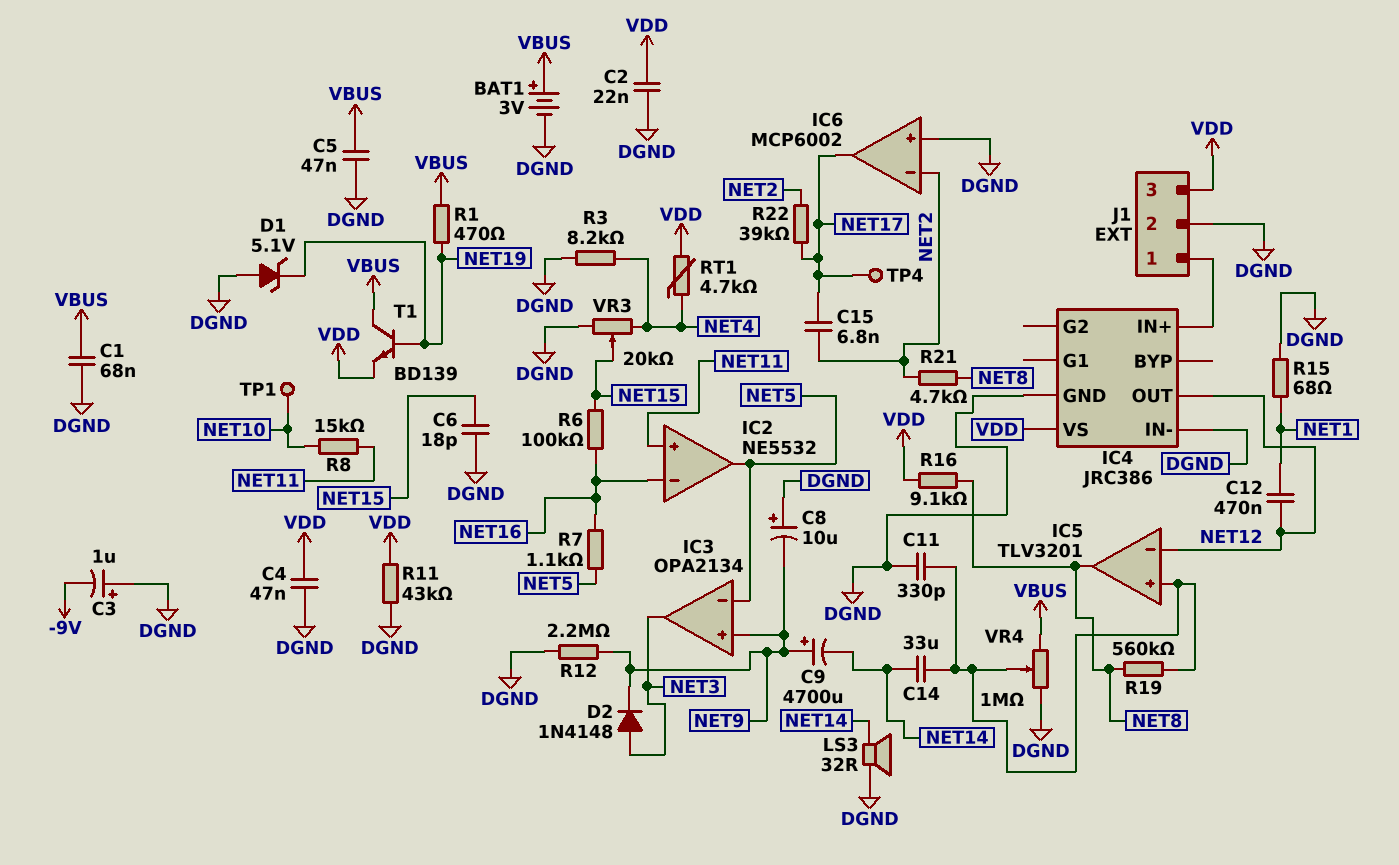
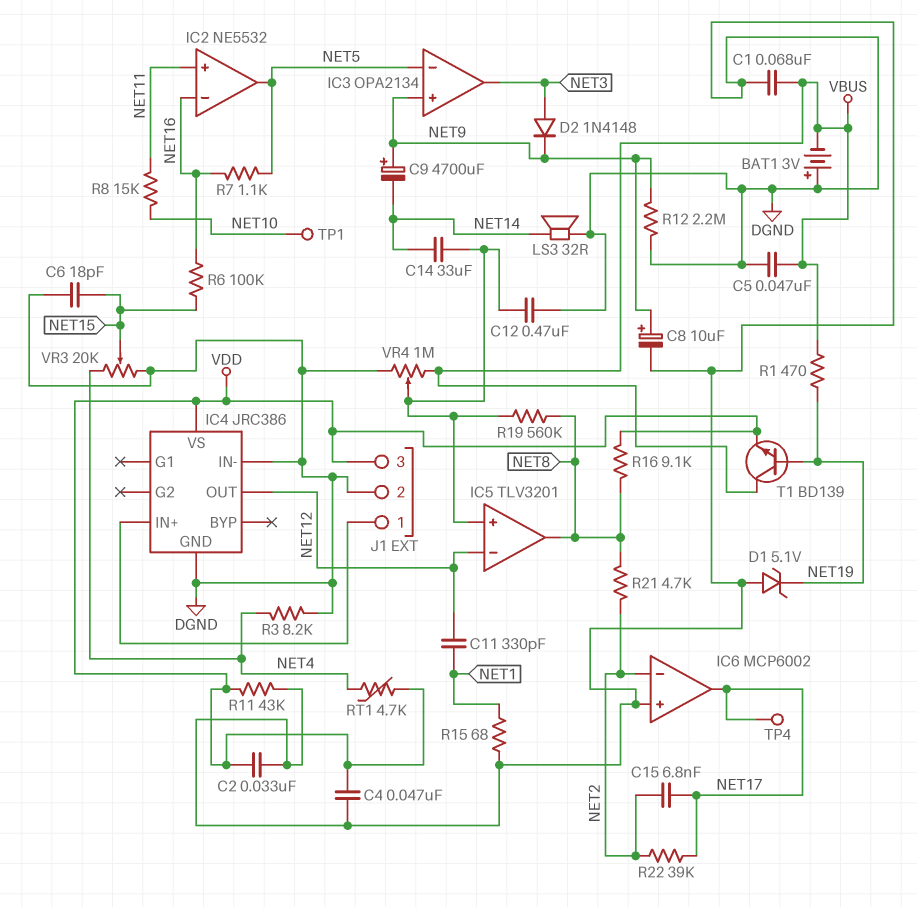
BAT1: 3V (plus VBUS, minus DGND) -> 3V (plus DGND, minus VBUS)
C2: 22nF (DGND, VDD) -> 33nF (DGND, VDD)
C3: 1uF (plus DGND, minus -9V) -> none
C8: 10uF (plus DGND, minus NET9) -> 10uF (plus NET9, minus DGND)
C11: 330pF (DGND, IC5/in+) -> 330pF (NET1, NET12)
C12: 470nF (NET1, NET12) -> 470nF (DGND, IC5/in+)

